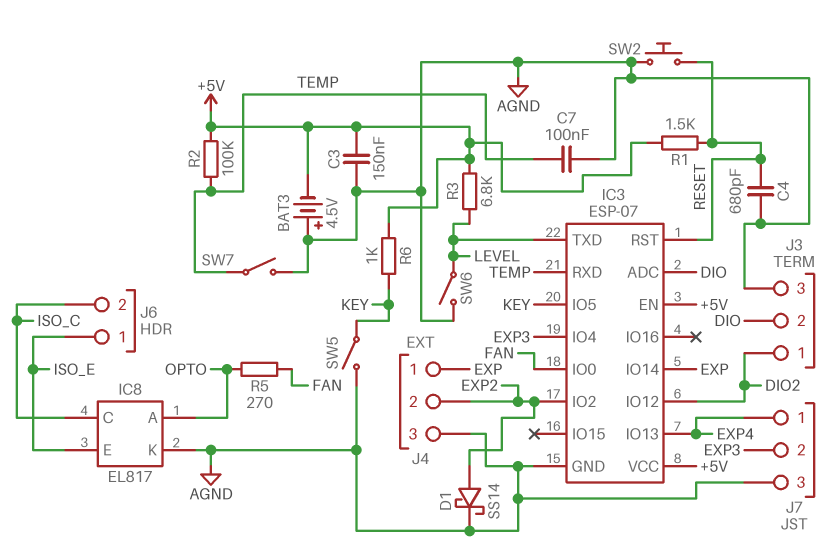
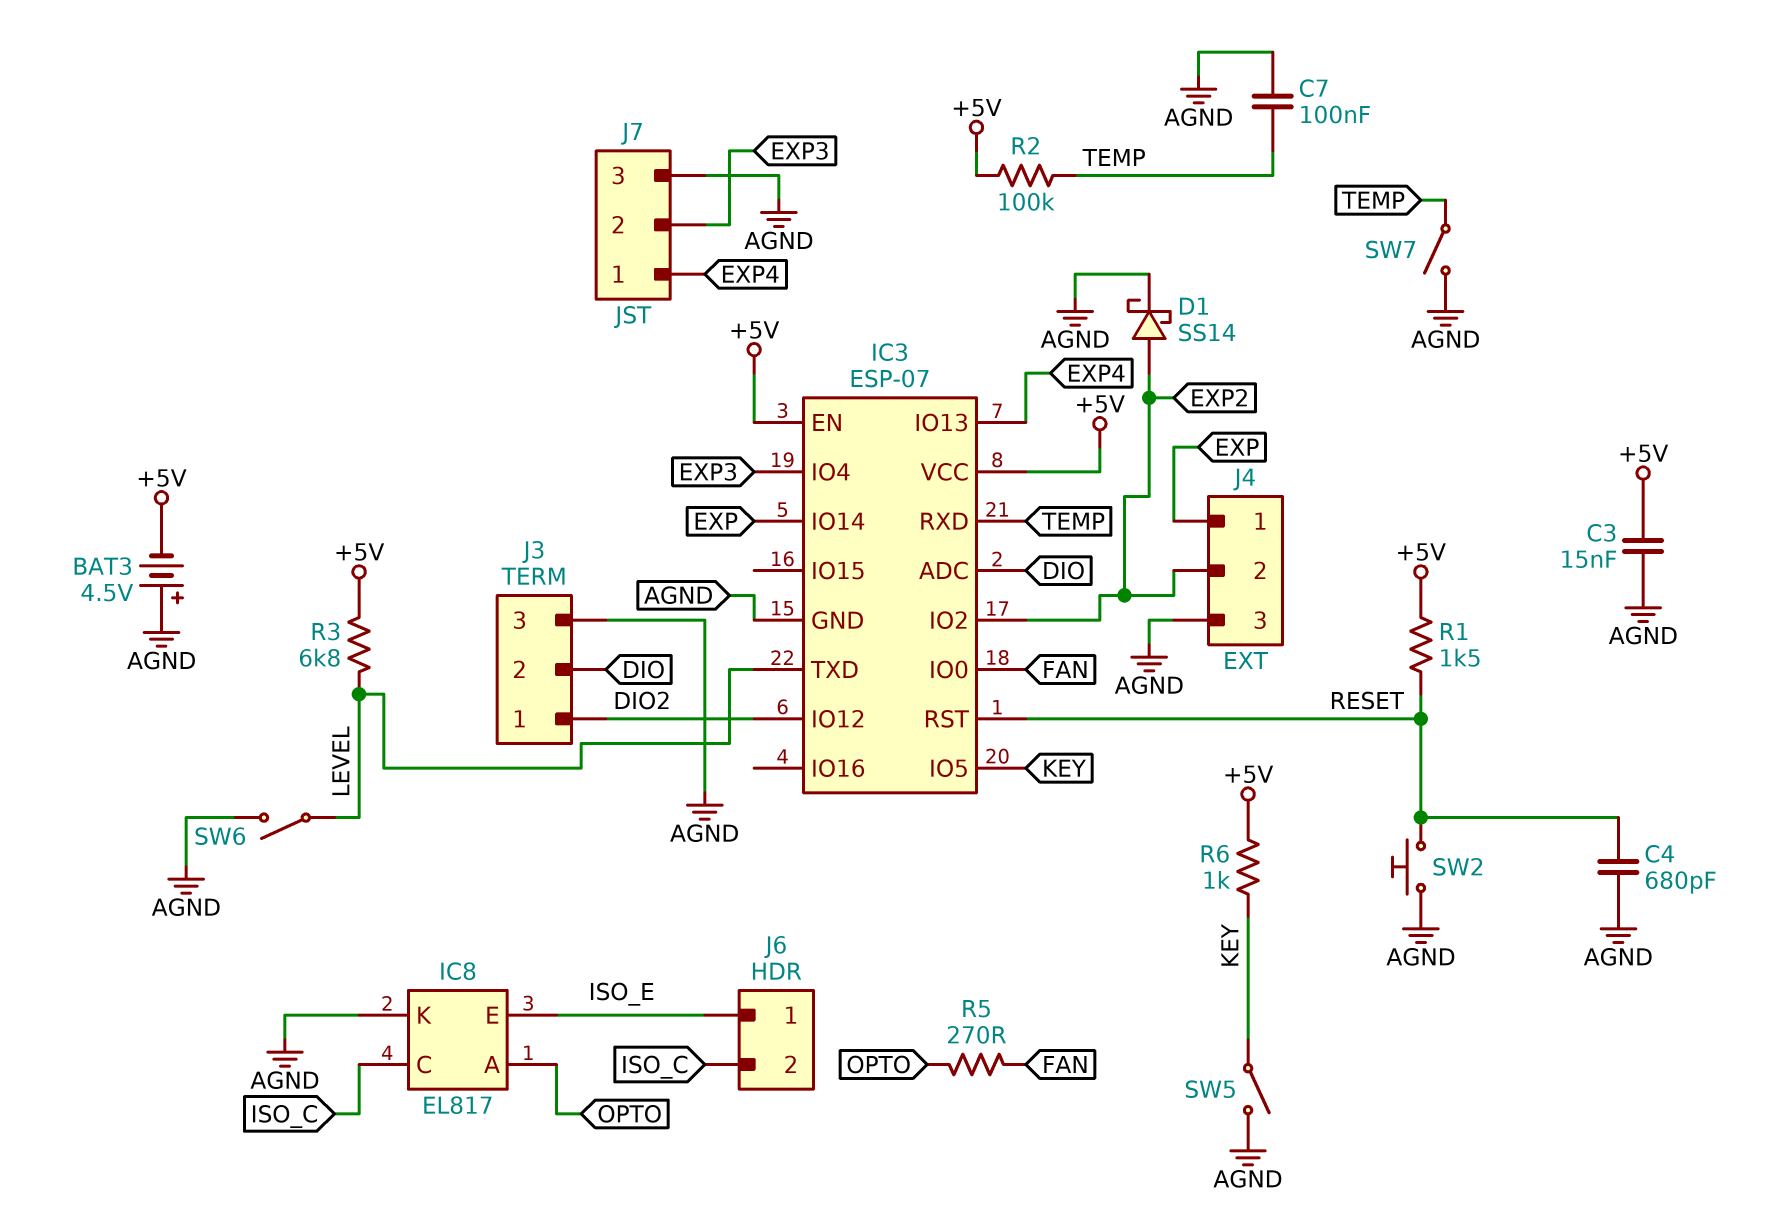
C3: 150nF (+5V, AGND) -> 15nF (+5V, AGND)

